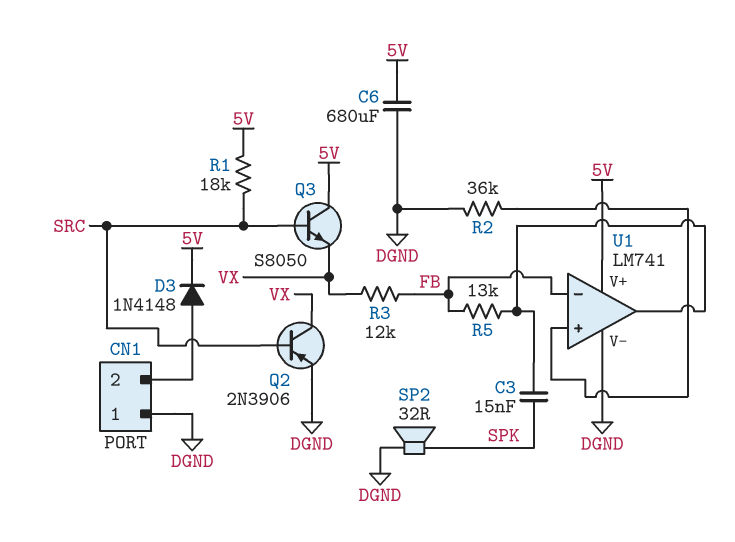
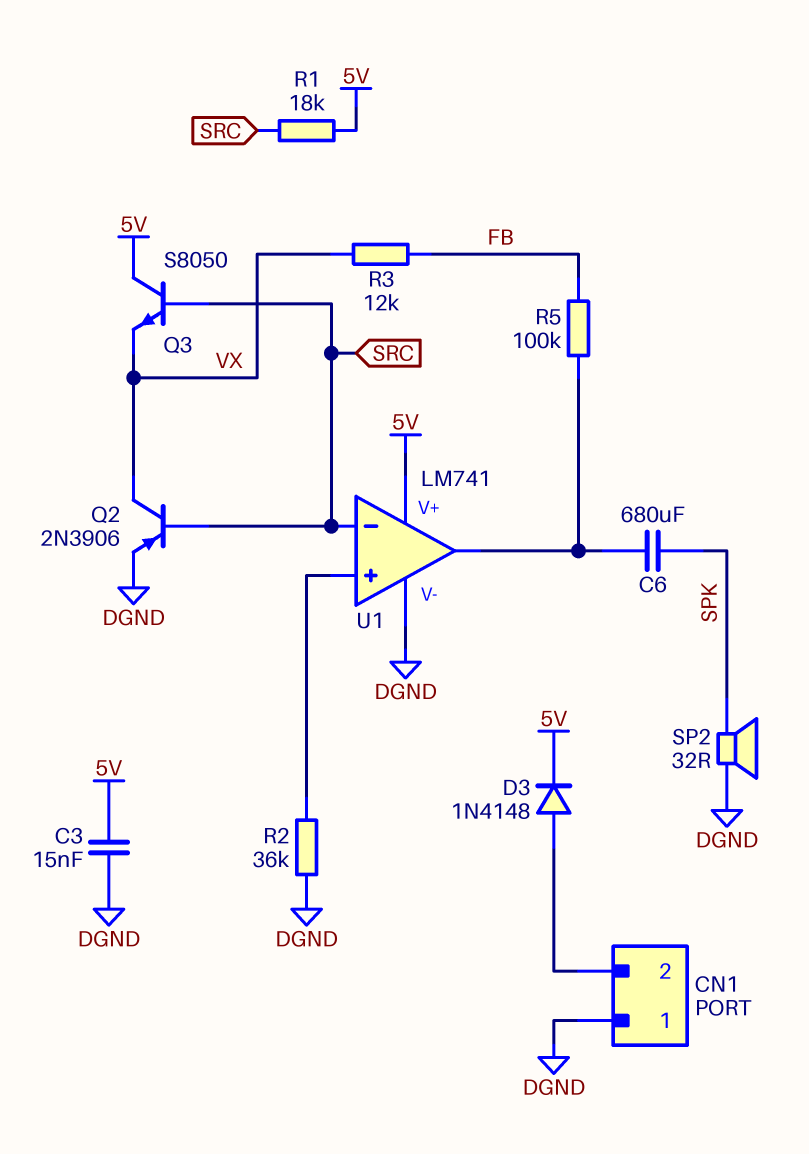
C3: 15nF (SPK, U1/out) -> 15nF (5V, DGND)
C6: 680uF (5V, DGND) -> 680uF (SPK, U1/out)
R5: 13k (FB, U1/out) -> 100k (FB, U1/out)
U1 pin in-: FB -> SRC

